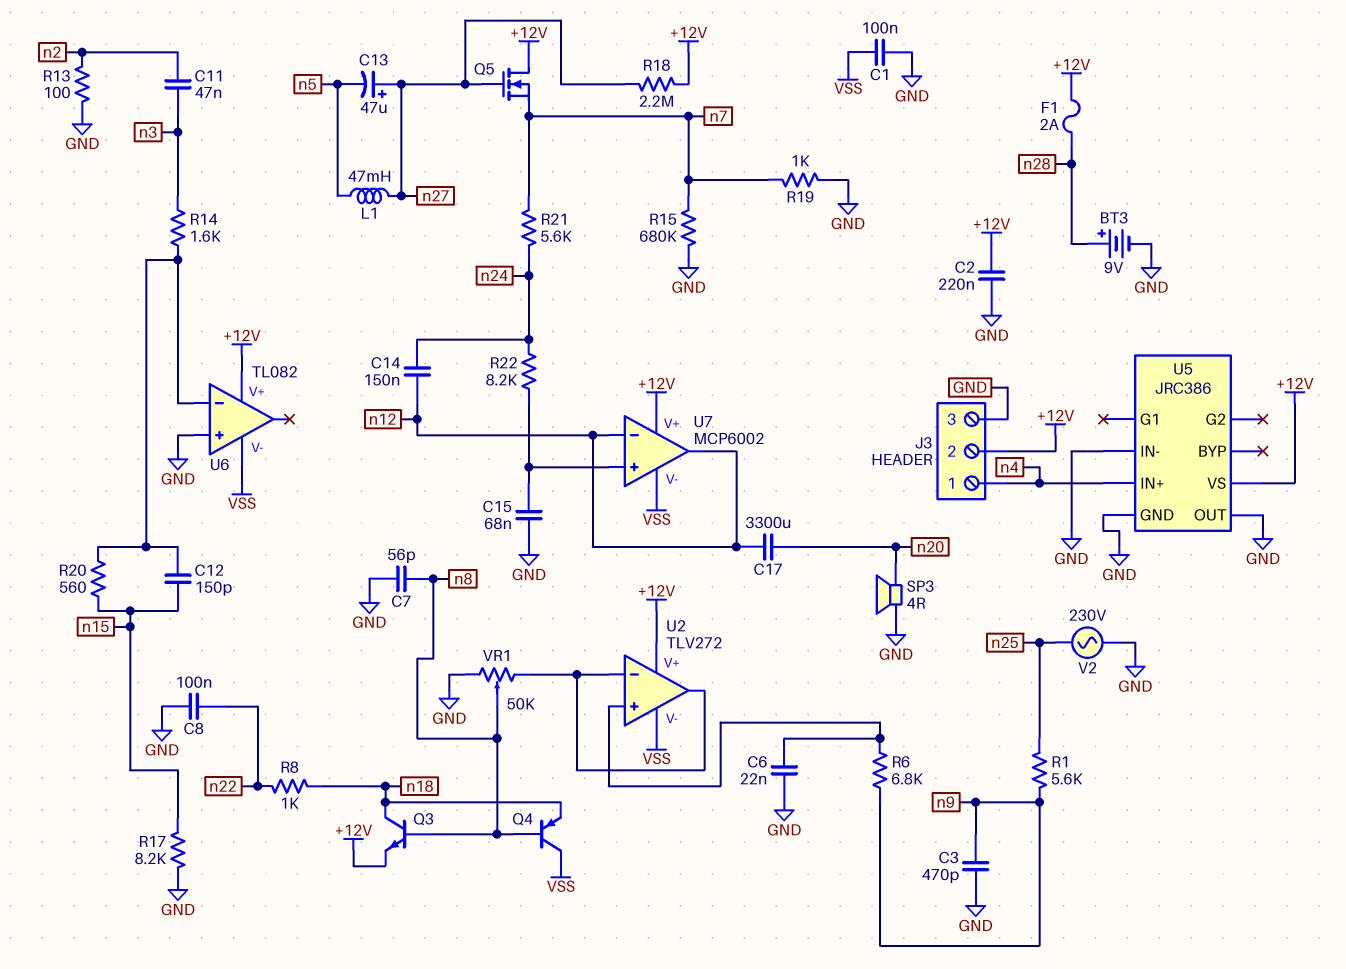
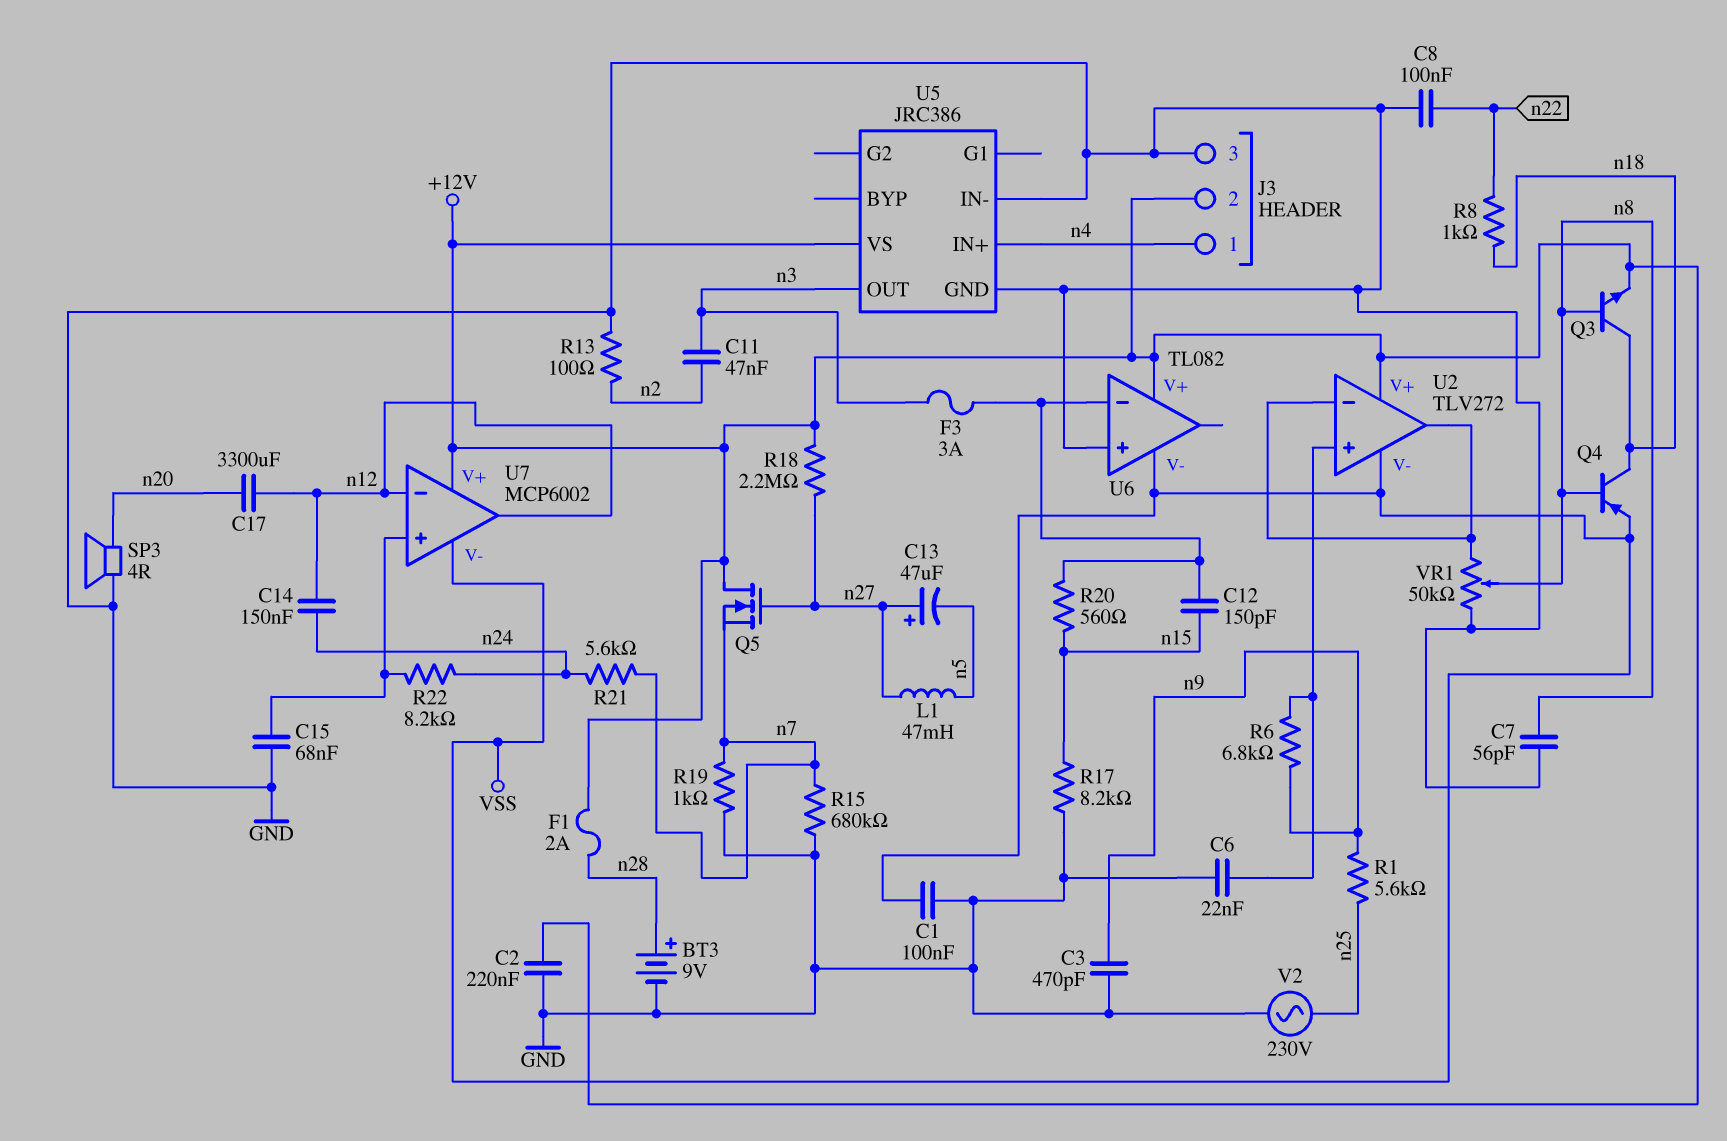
F3: none -> 3A (U6/in-, n3)
Q4: PNP (B n8, C VSS, E n18) -> PNP (B n8, C n18, E VSS)
R14: 1.6k (U6/in-, n3) -> none
U5 pin OUT: GND -> n3

